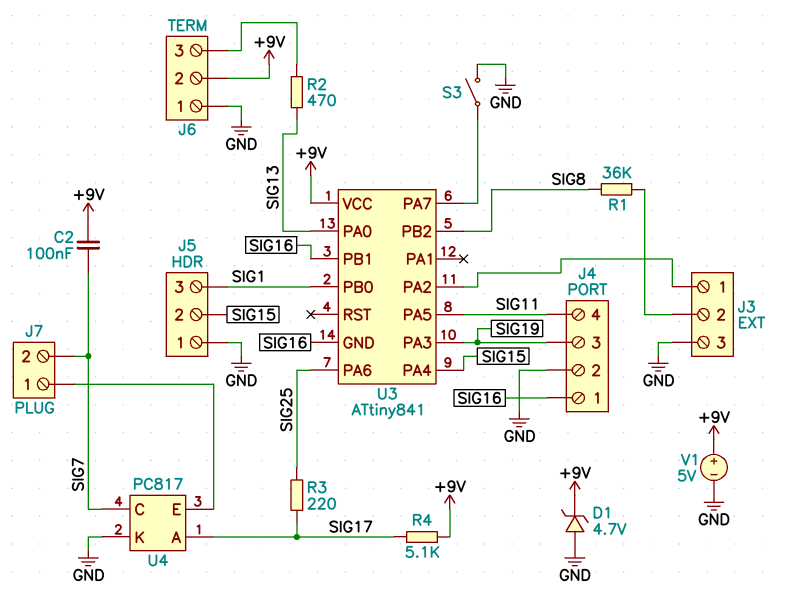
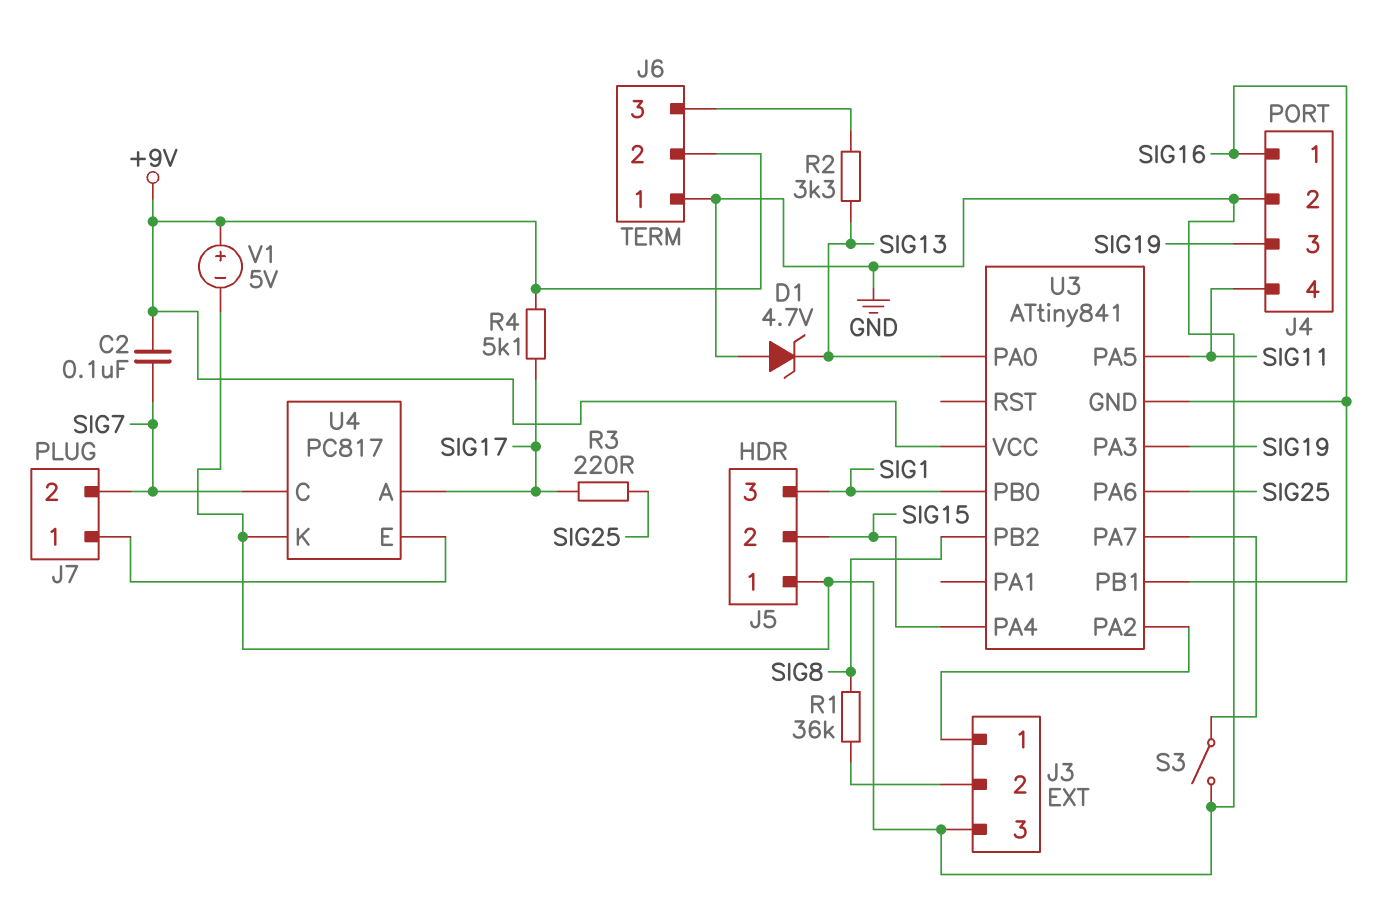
D1: zener 4.7V (A GND, K +9V) -> zener 4.7V (A GND, K SIG13)
R2: 470 (J6/3, SIG13) -> 3.3k (J6/3, SIG13)

